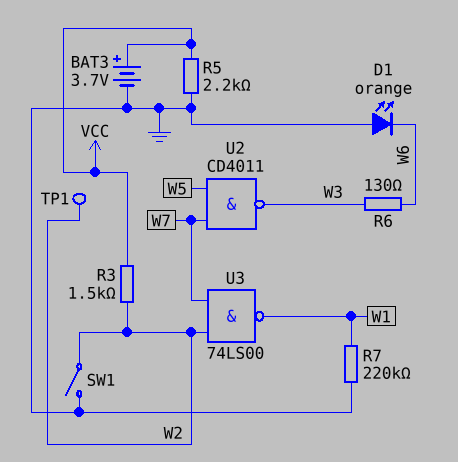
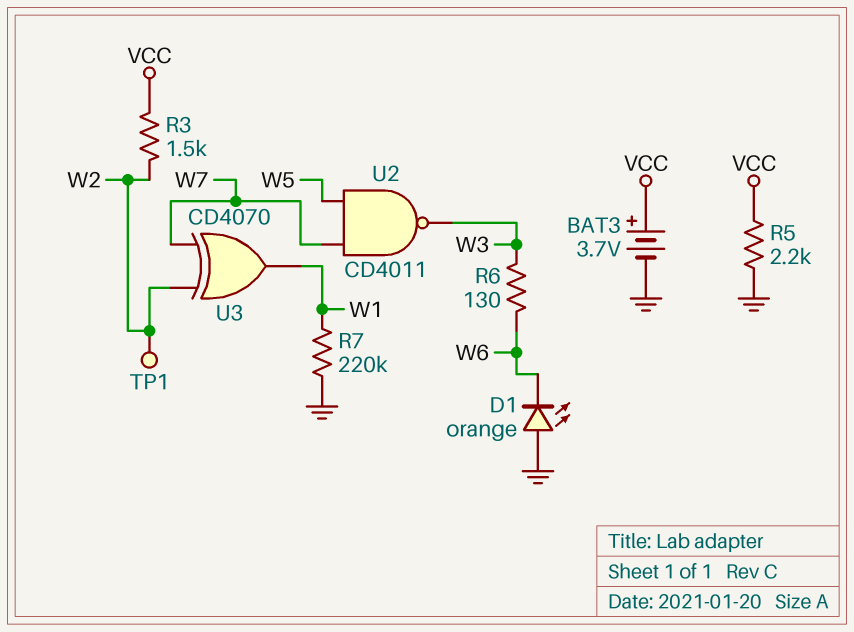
SW1: switch (GND, W2) -> none
U3: NAND 74LS00 (in W2, in W7, out W1) -> XOR CD4070 (in W2, in W7, out W1)

